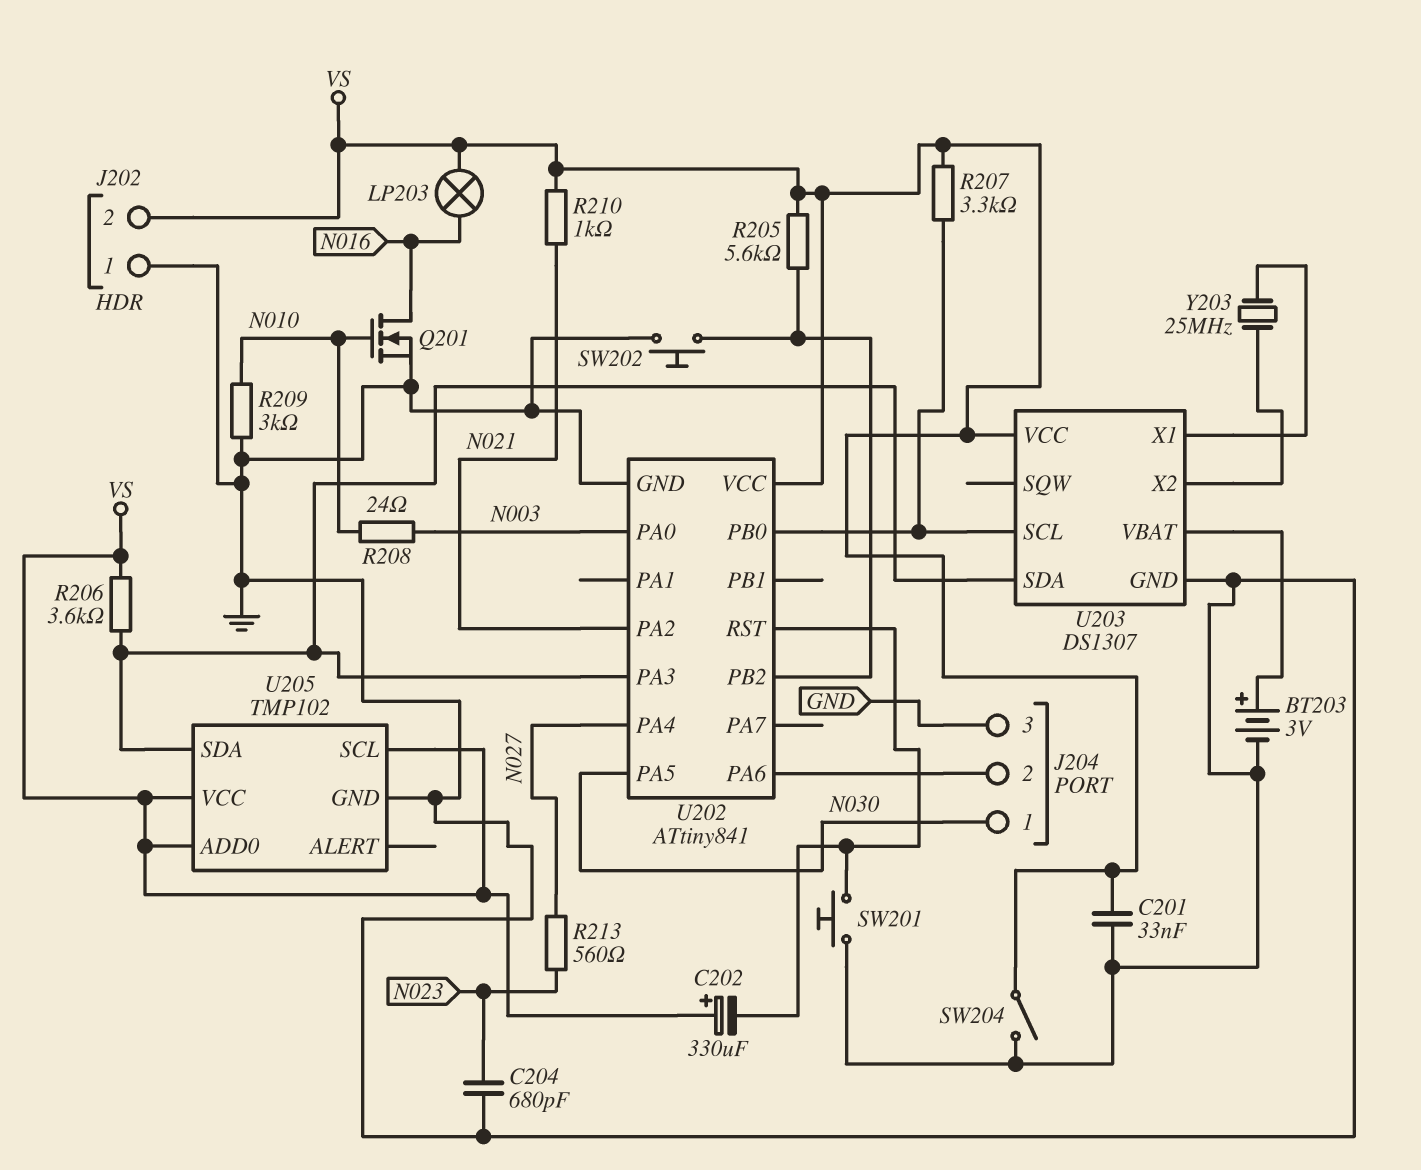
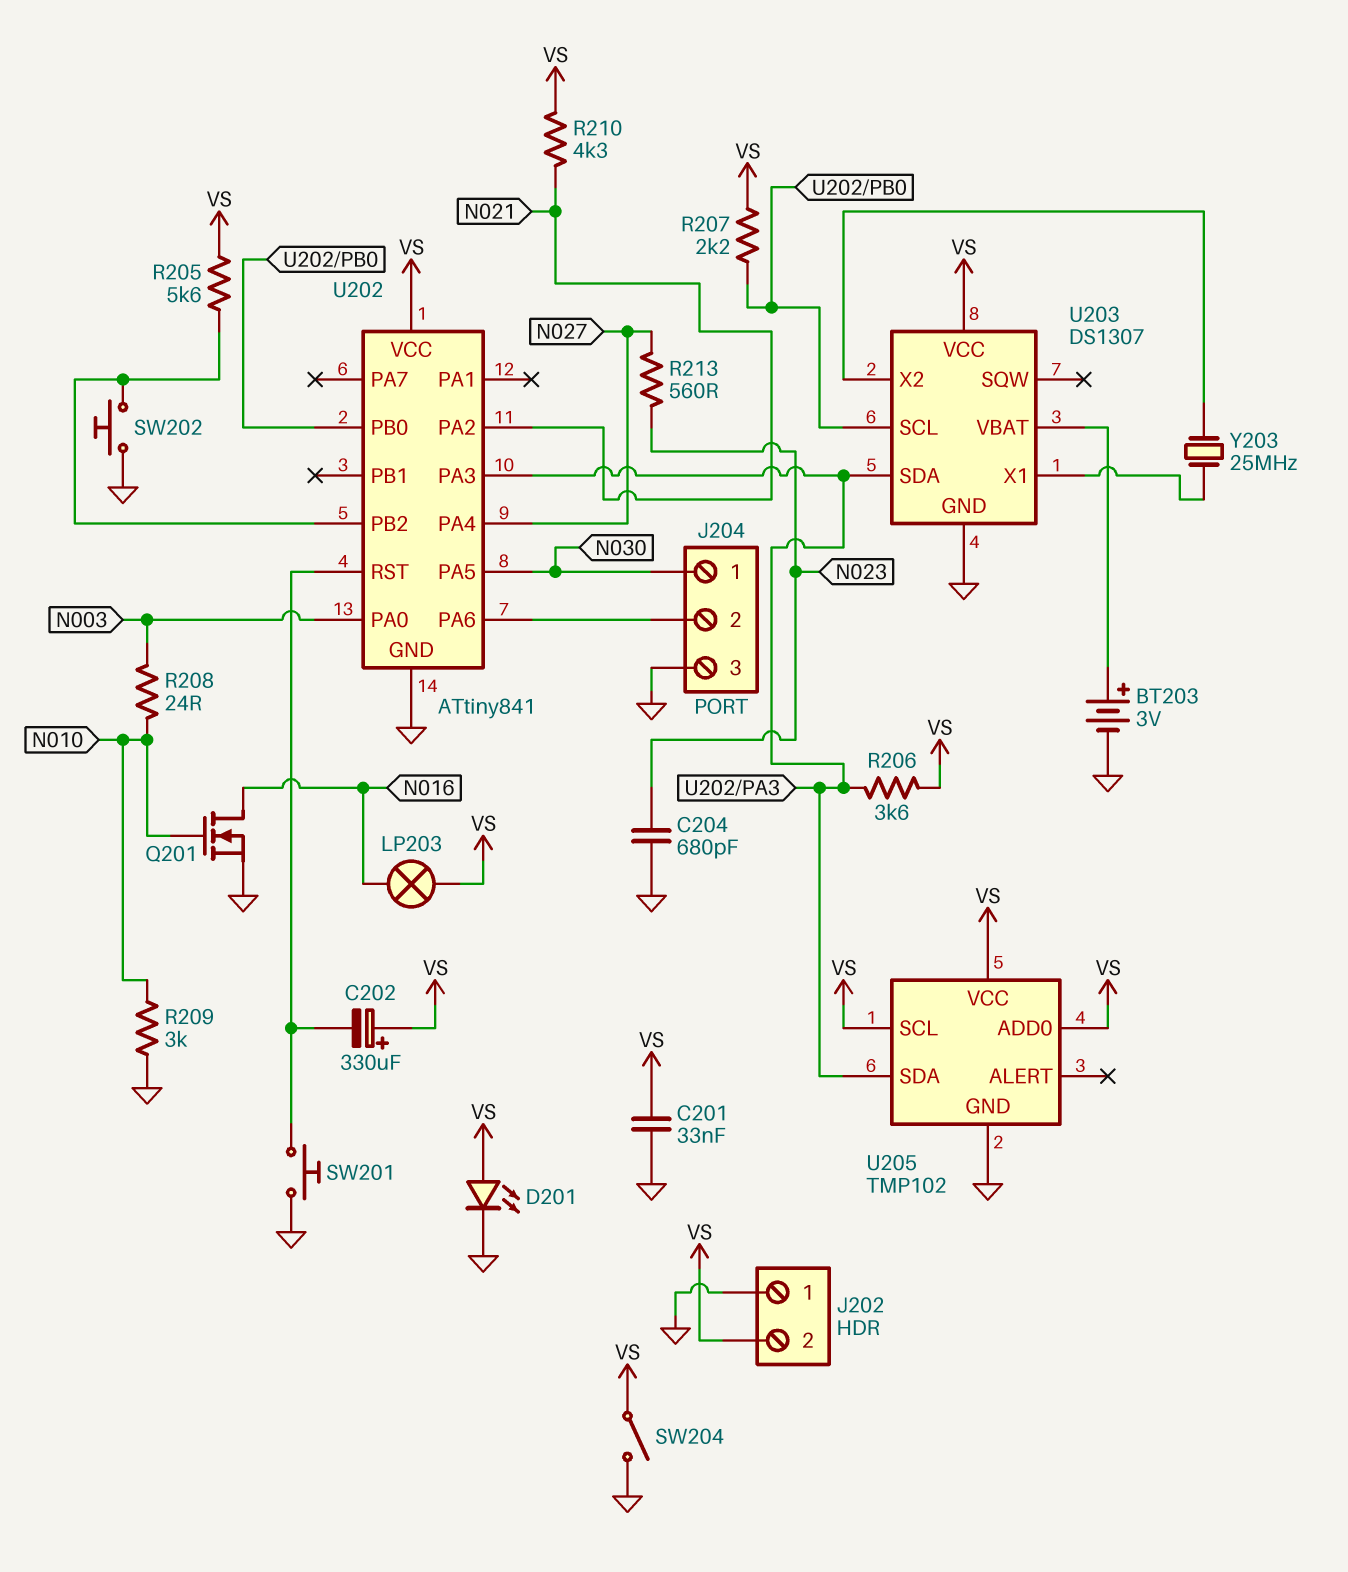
D201: none -> LED (A VS, K GND)
R207: 3.3k (U202/PB0, VS) -> 2.2k (U202/PB0, VS)
R210: 1k (N021, VS) -> 4.3k (N021, VS)

